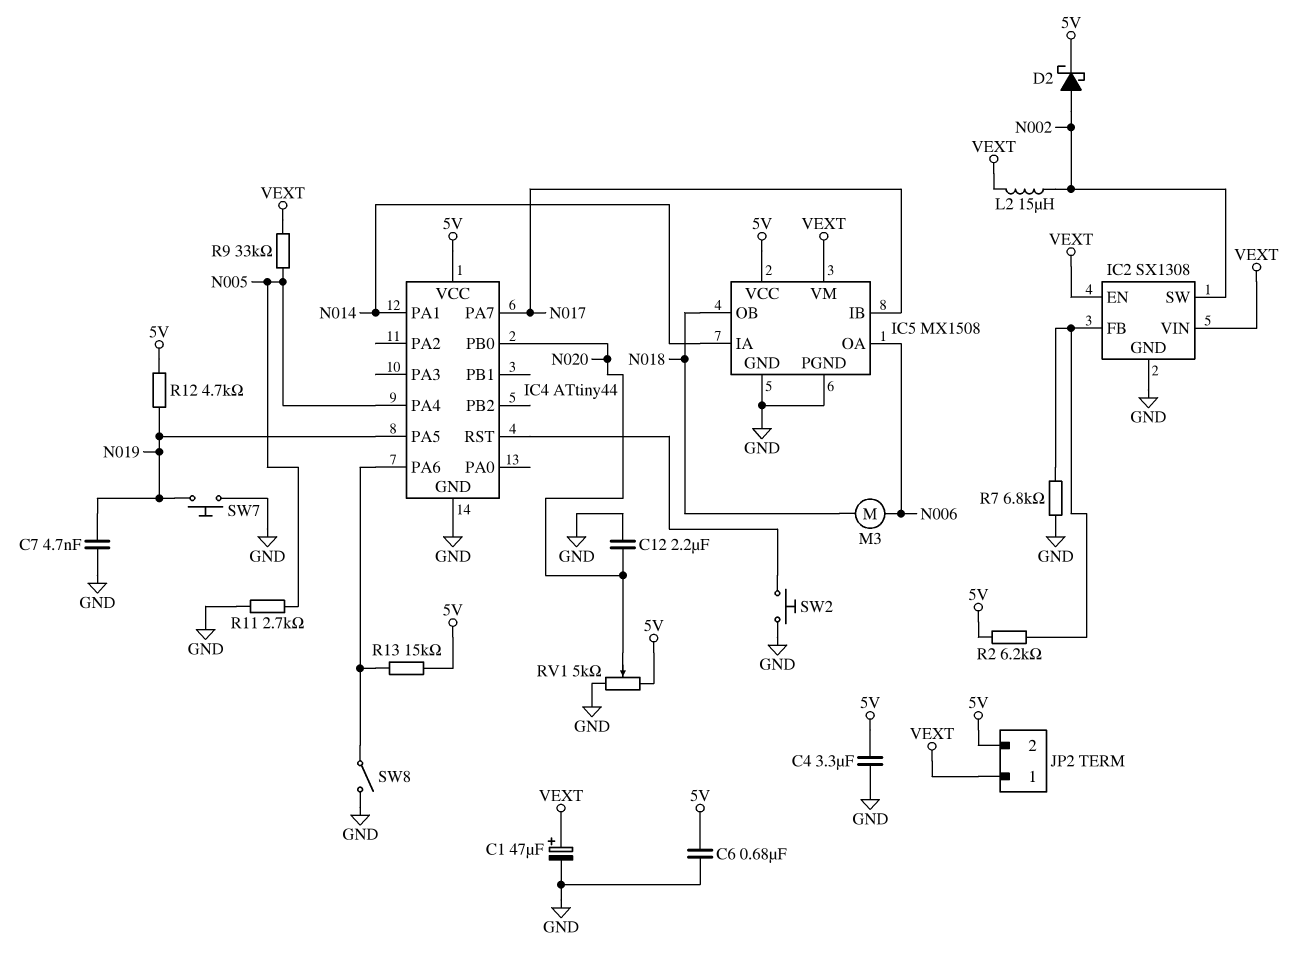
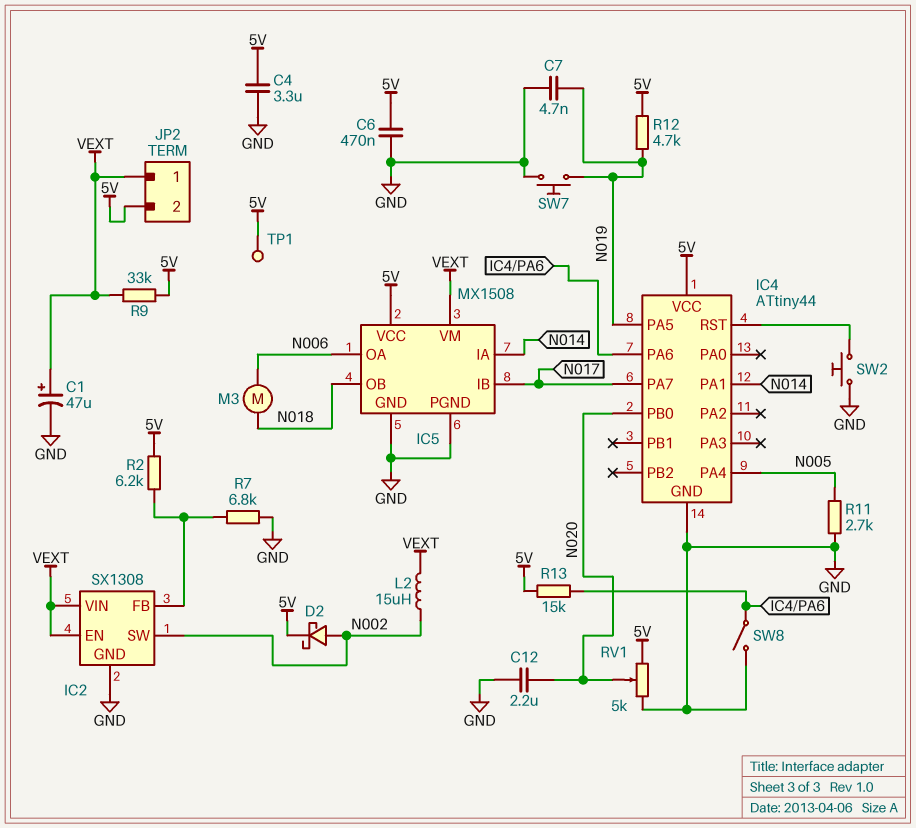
C6: 680nF (5V, GND) -> 470nF (5V, GND)
R9: 33k (N005, VEXT) -> 33k (5V, VEXT)
TP1: none -> test point (5V)

